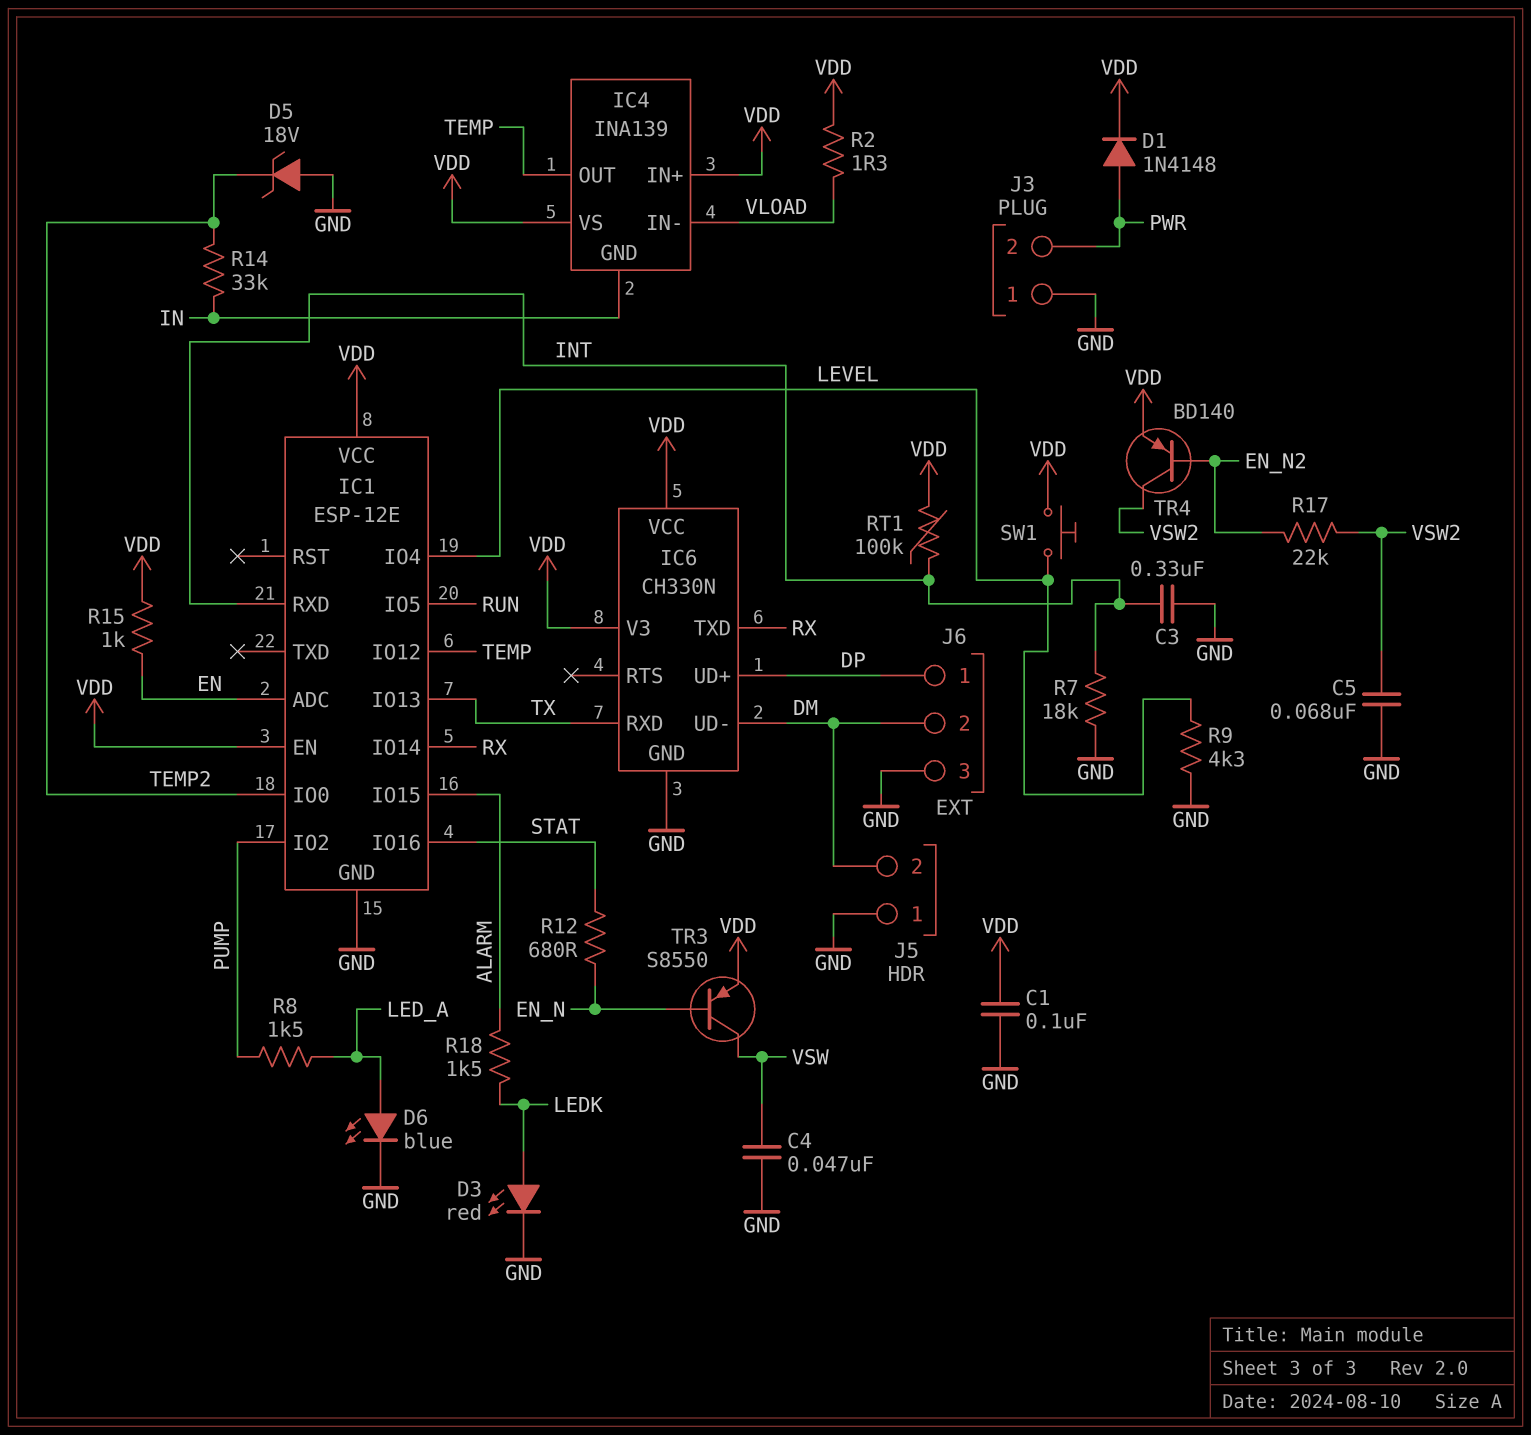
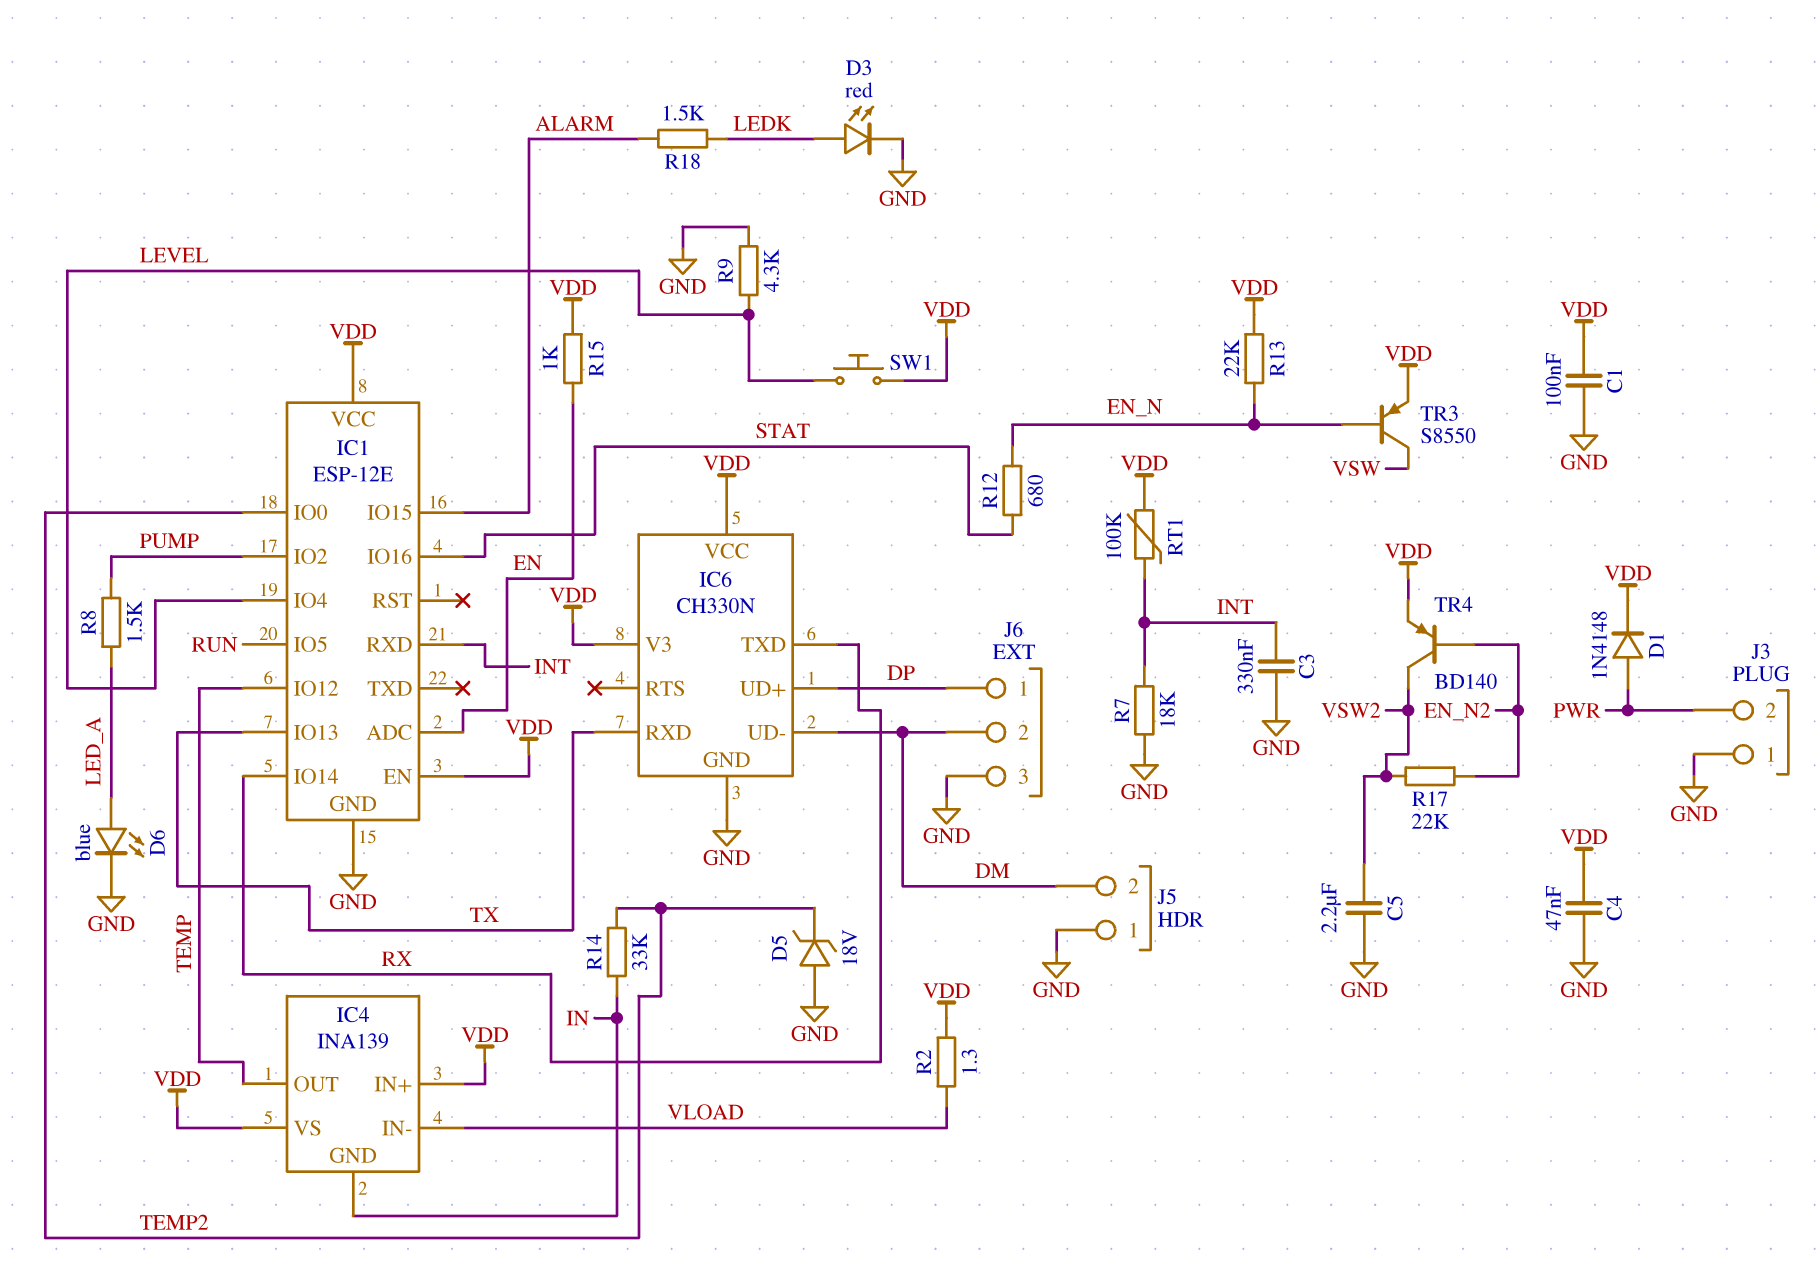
C4: 47nF (GND, VSW) -> 47nF (GND, VDD)
C5: 68nF (GND, VSW2) -> 2.2uF (GND, VSW2)
R13: none -> 22k (EN_N, VDD)

